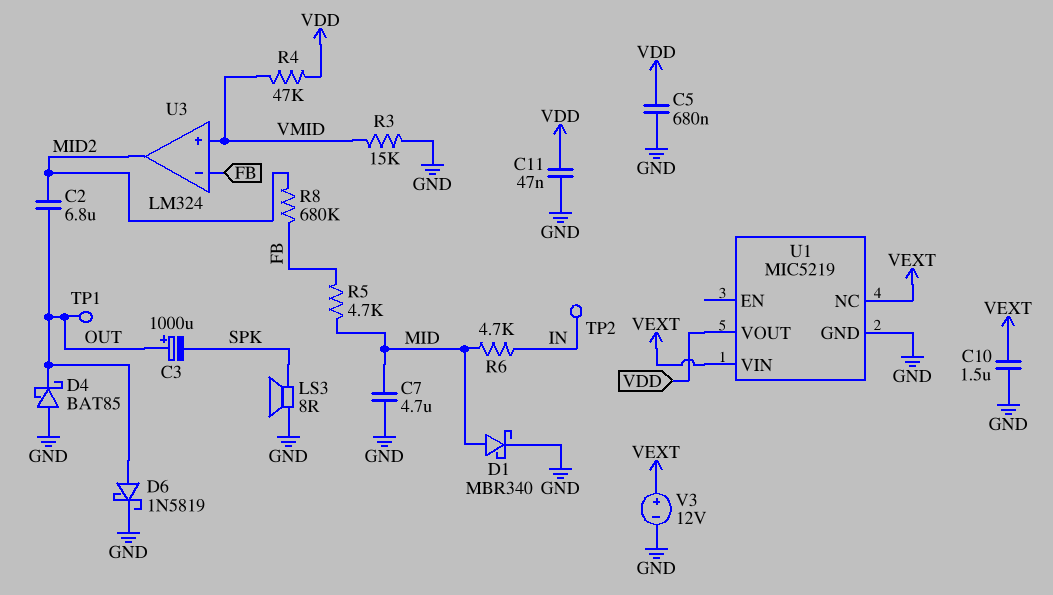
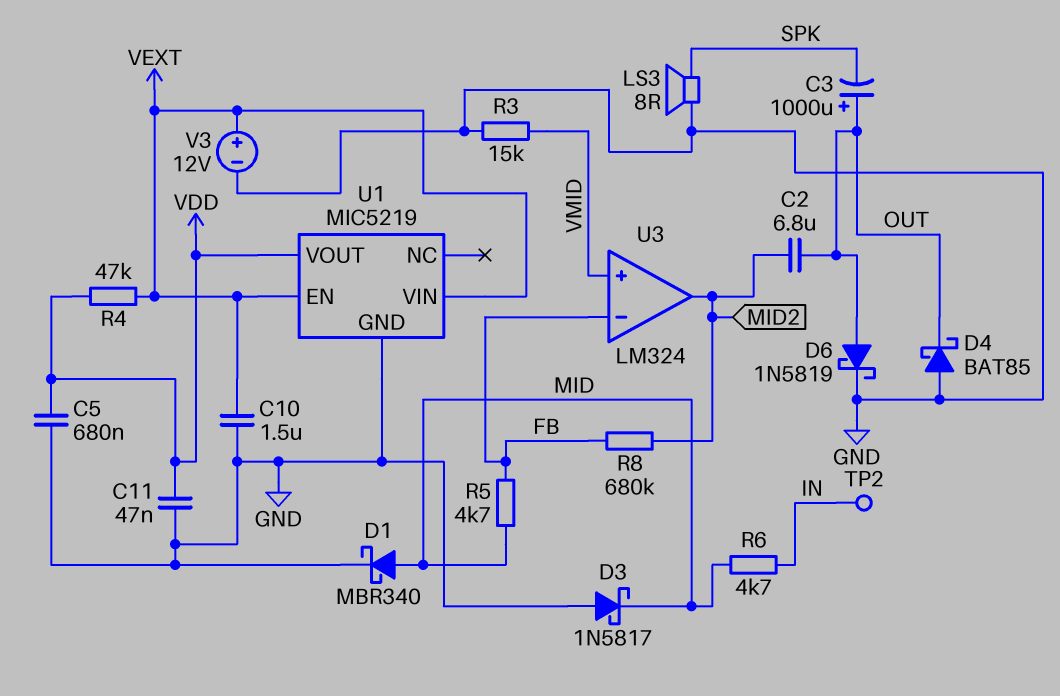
C7: 4.7uF (GND, MID) -> none
D3: none -> schottky 1N5817 (A GND, K MID)
R4: 47k (VDD, VMID) -> 47k (VDD, VEXT)
TP1: test point (OUT) -> none
U1 pin EN: none -> VEXT
U1 pin NC: VEXT -> none

